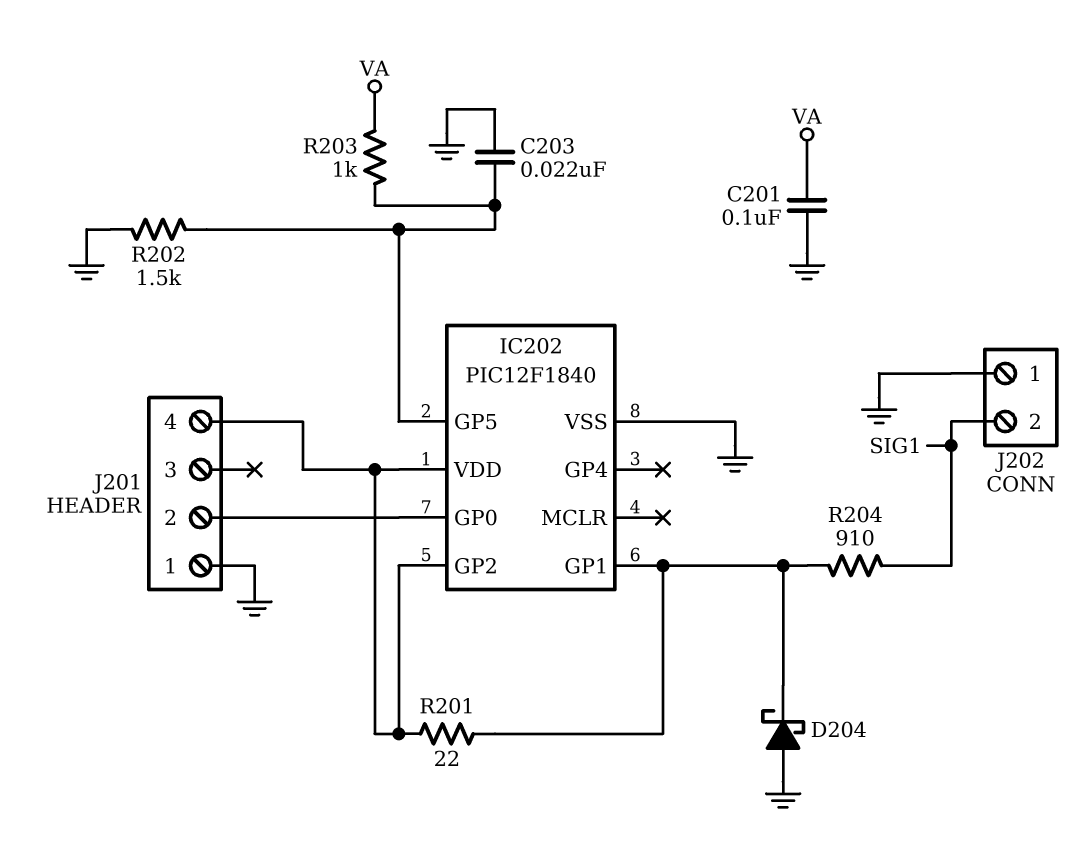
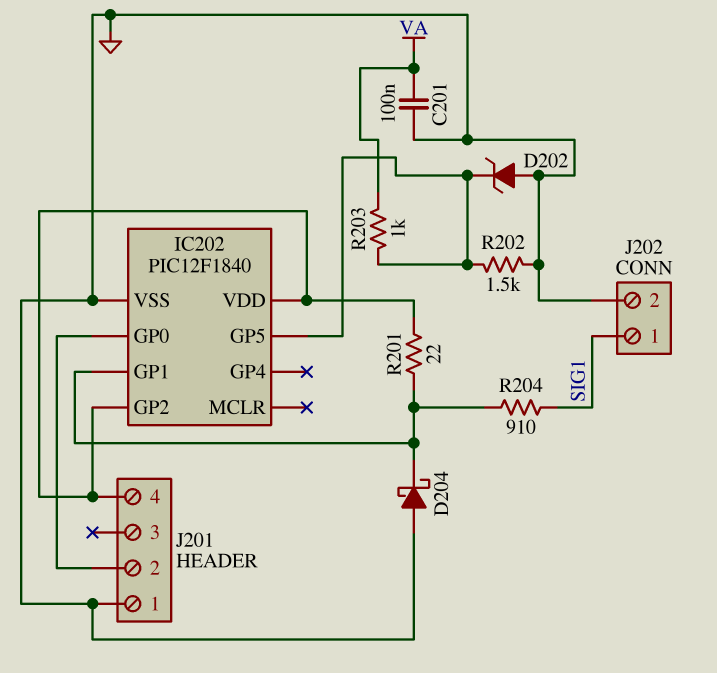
C203: 22nF (GND, IC202/GP5) -> none
D202: none -> zener (A GND, K IC202/GP5)
J202 pin 1: GND -> SIG1
J202 pin 2: SIG1 -> GND

